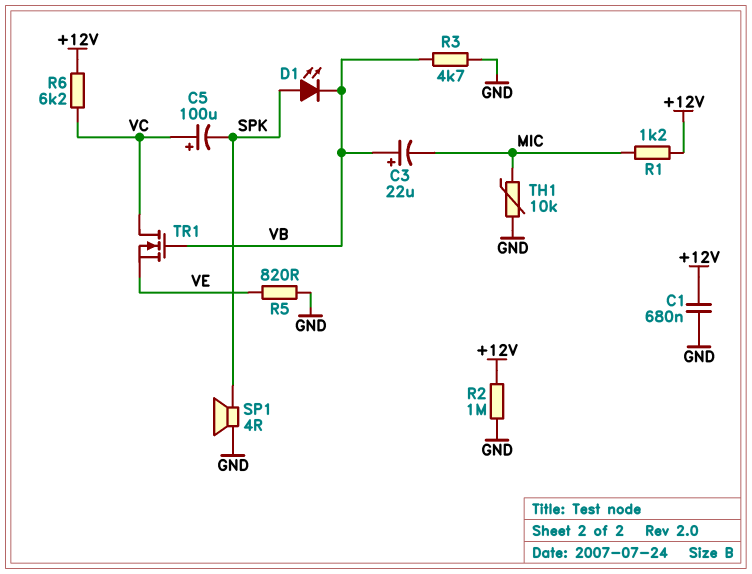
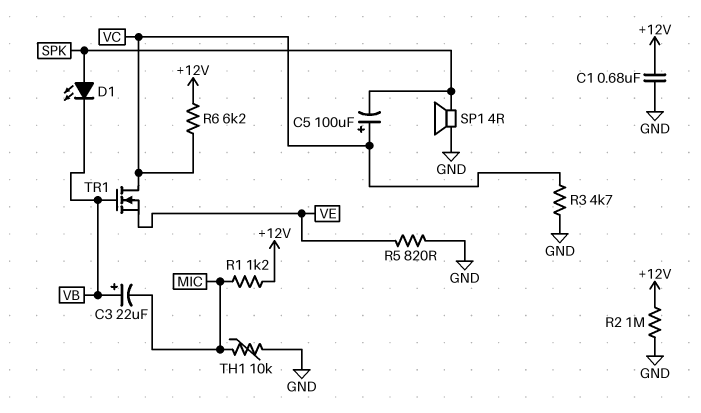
R3: 4.7k (GND, VB) -> 4.7k (GND, VC)

